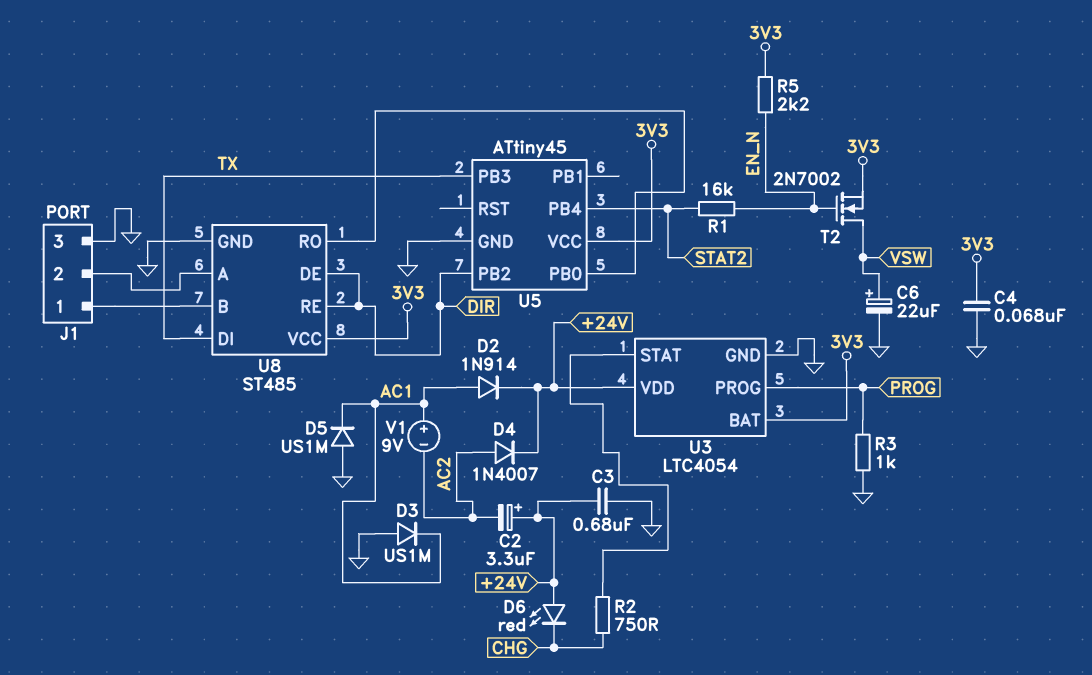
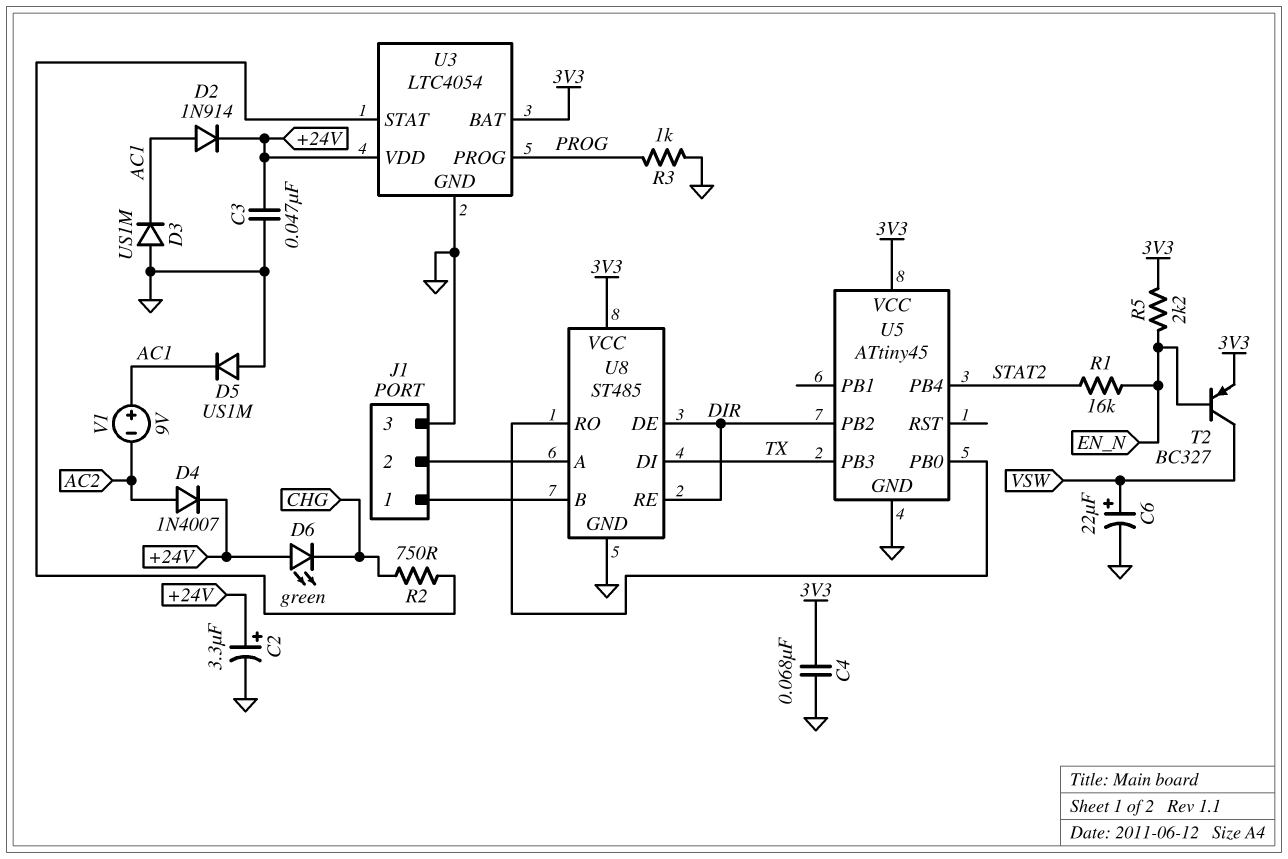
C2: 3.3uF (plus +24V, minus AC2) -> 3.3uF (plus +24V, minus GND)
C3: 680nF (+24V, GND) -> 47nF (+24V, GND)
D6: LED red (A +24V, K CHG) -> LED green (A +24V, K CHG)
T2: NMOS 2N7002 (G EN_N, D VSW, S 3V3) -> PNP BC327 (B EN_N, C VSW, E 3V3)

